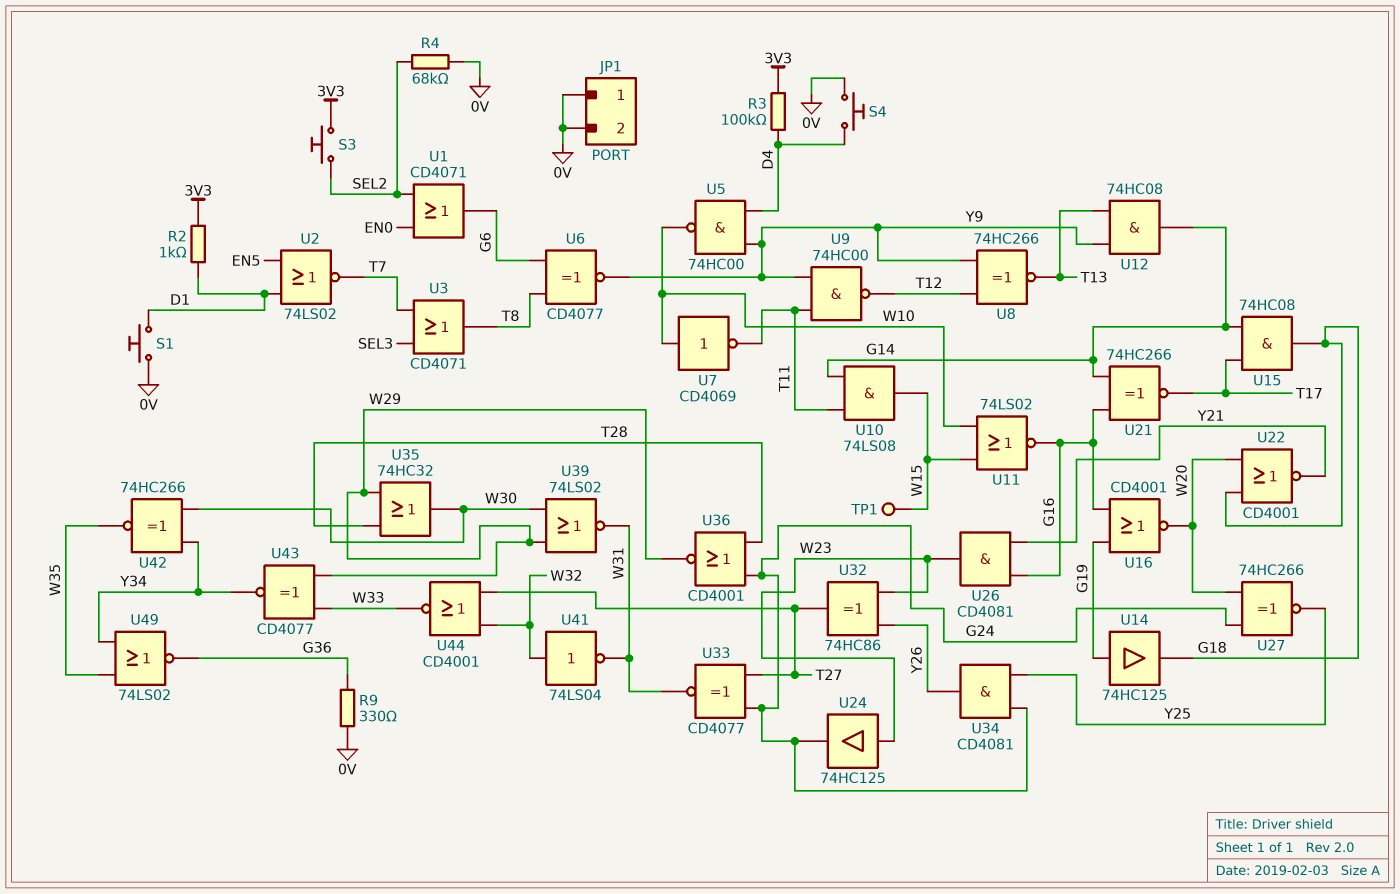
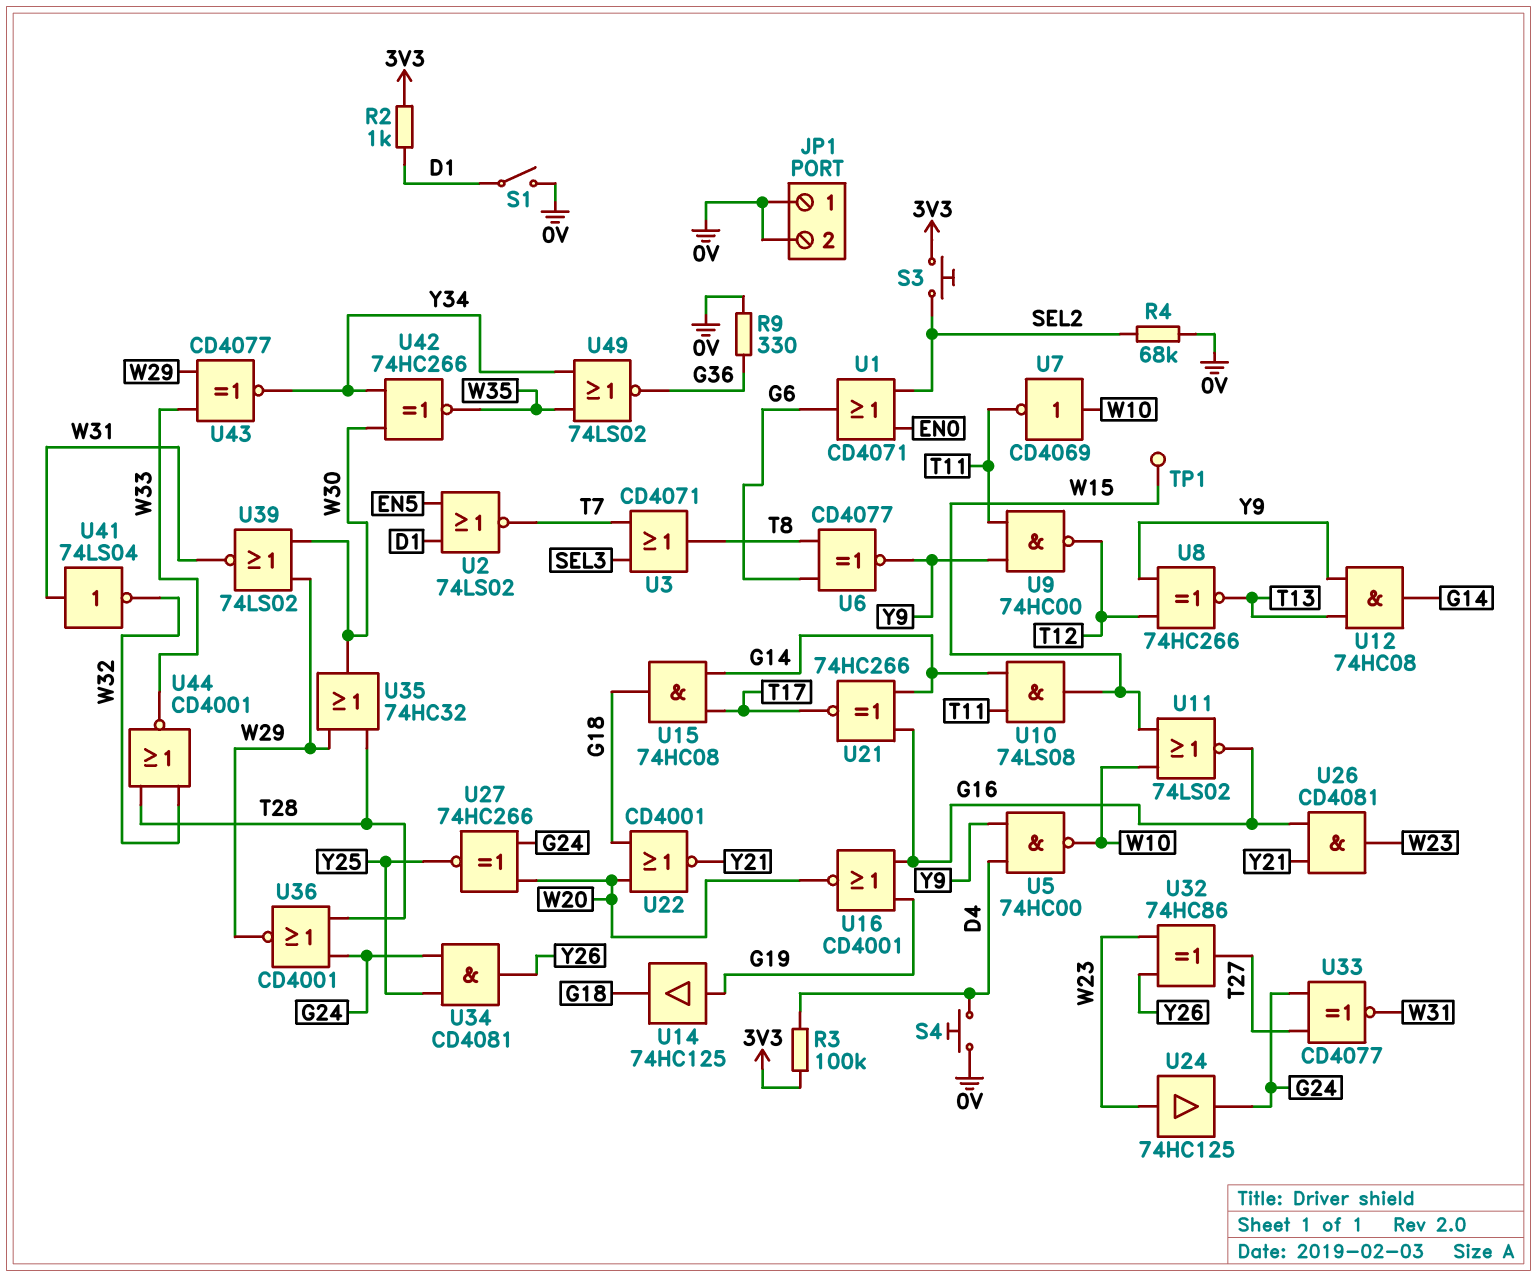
S1: button (0V, D1) -> switch (0V, D1)
U41: NOT 74LS04 (in W32, out W31) -> NOT 74LS04 (in W31, out W32)
U44: NOR CD4001 (in T27, in W32, out W33) -> NOR CD4001 (in T28, in W32, out W33)

